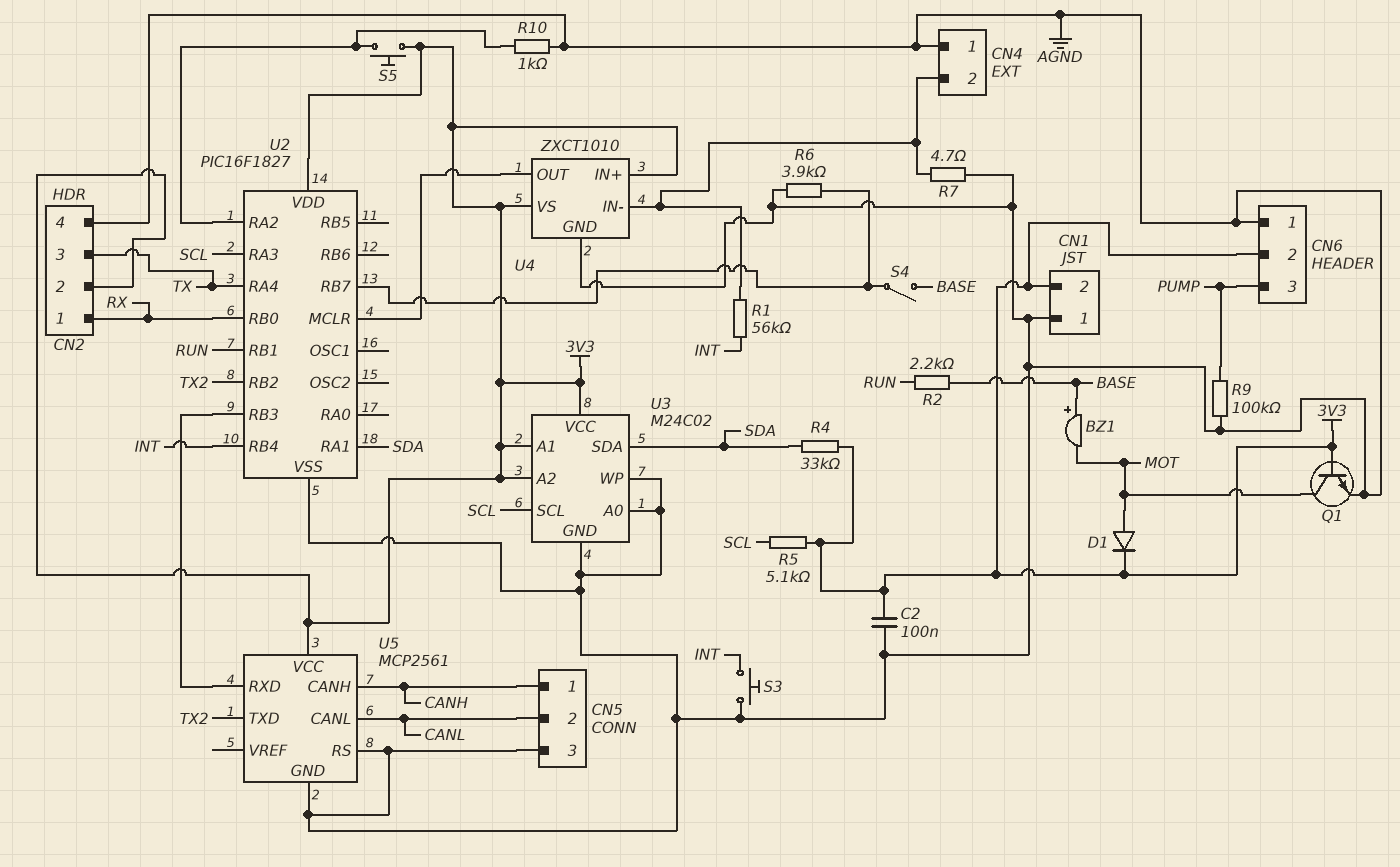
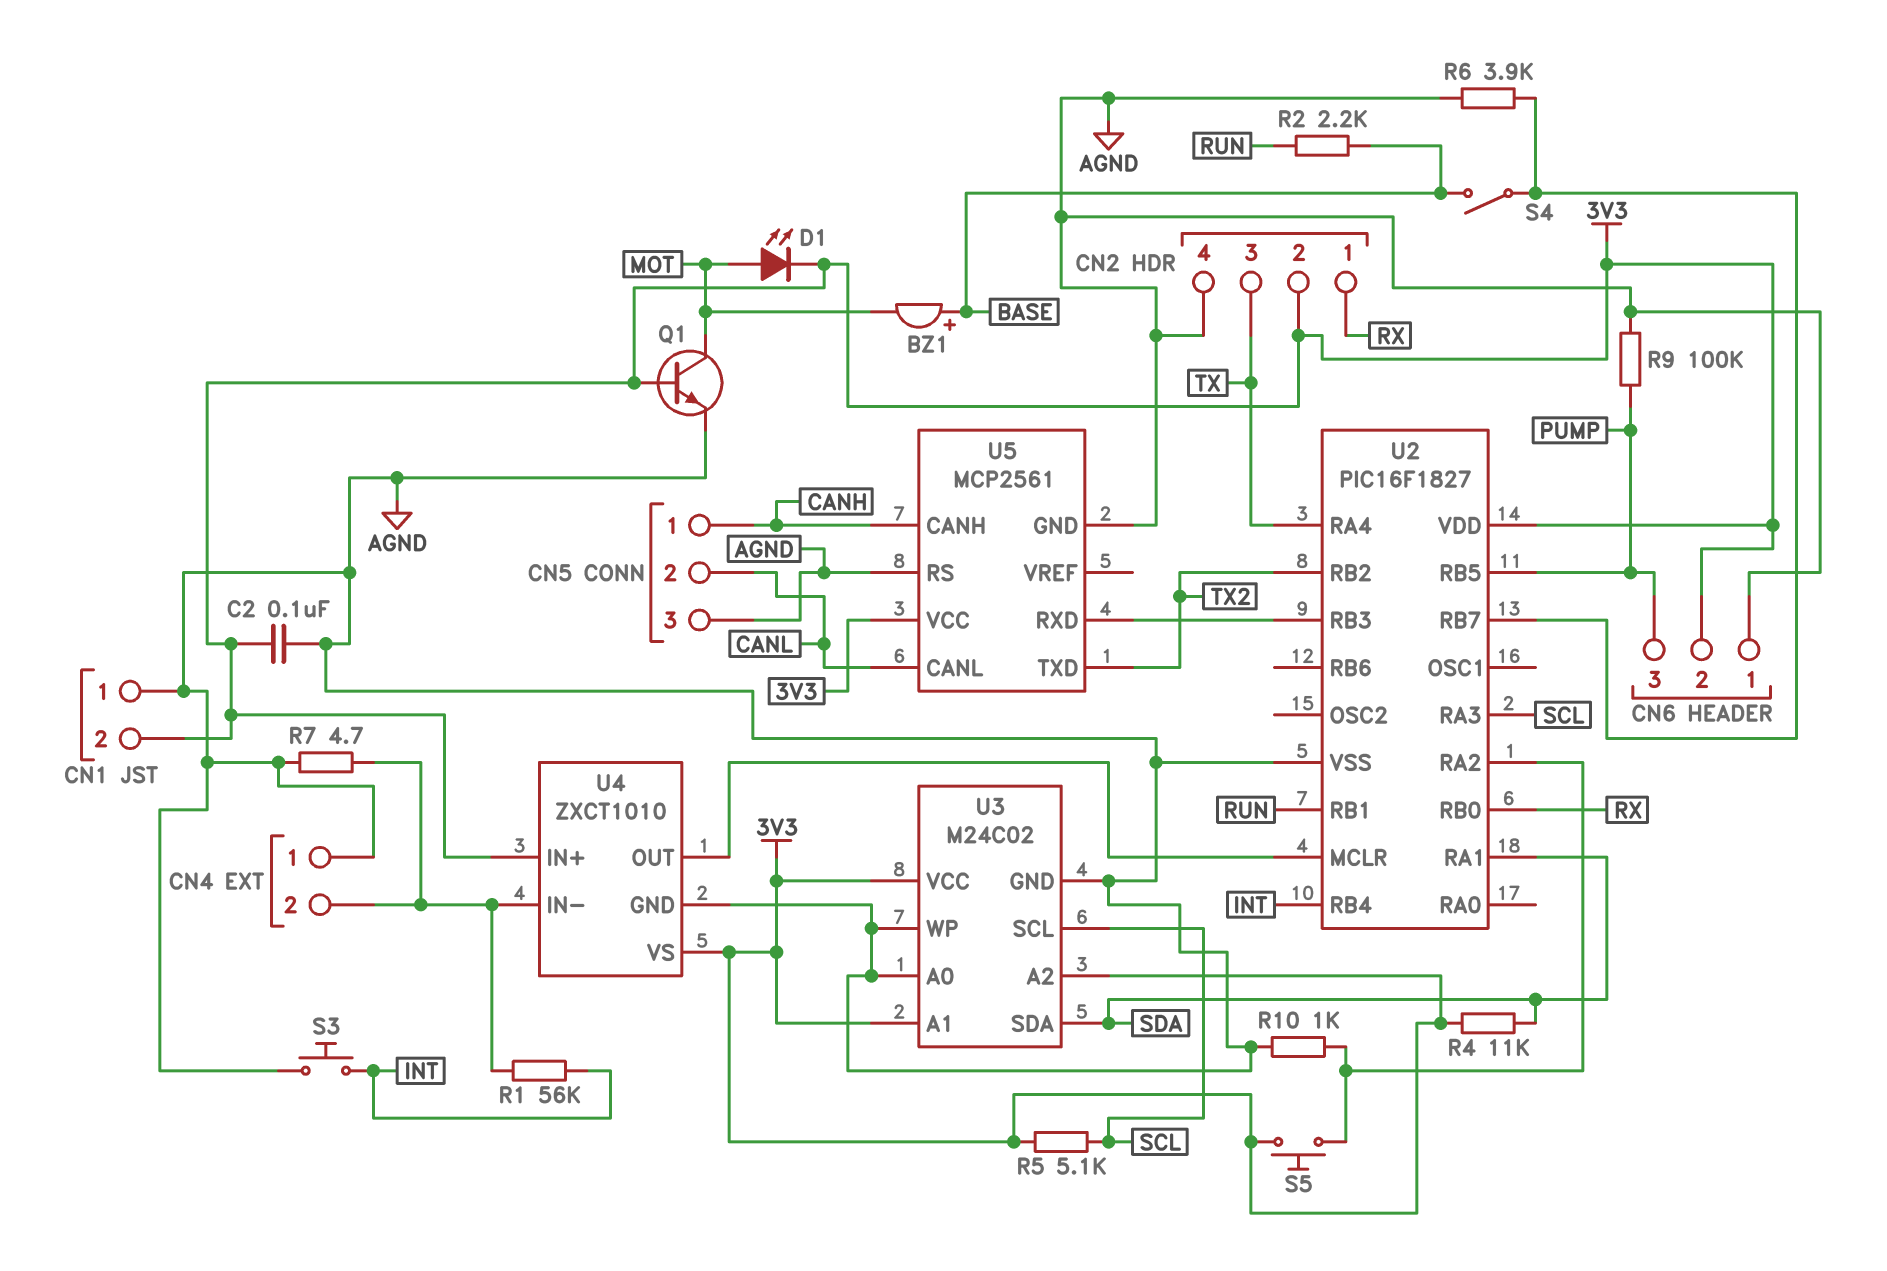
D1: diode (A MOT, K 3V3) -> LED (A MOT, K 3V3)
R4: 33k (3V3, SDA) -> 11k (3V3, SDA)
U2 pin RB5: none -> PUMP

